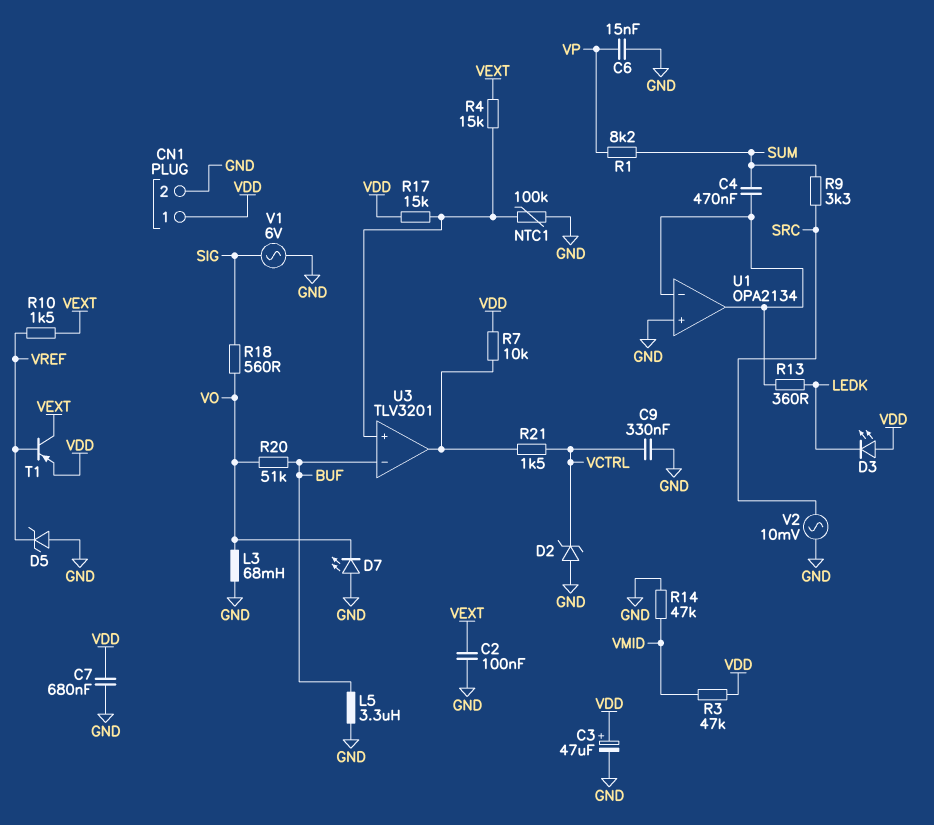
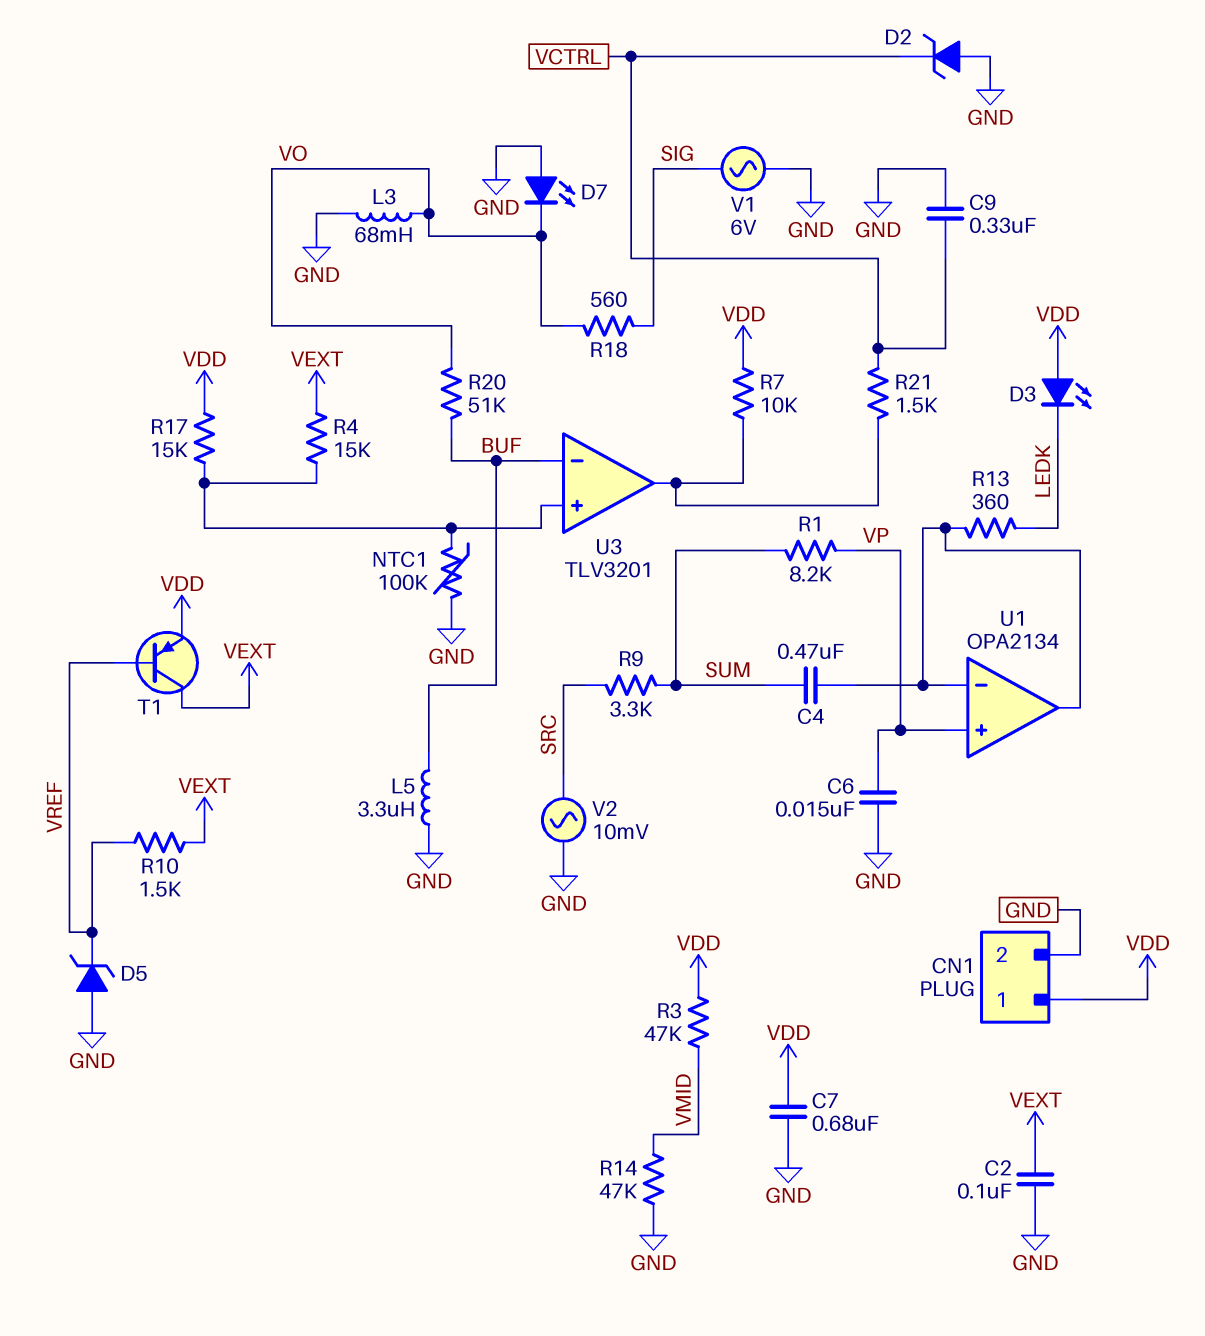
C3: 47uF (plus VDD, minus GND) -> none
U1 pin in+: GND -> VP

